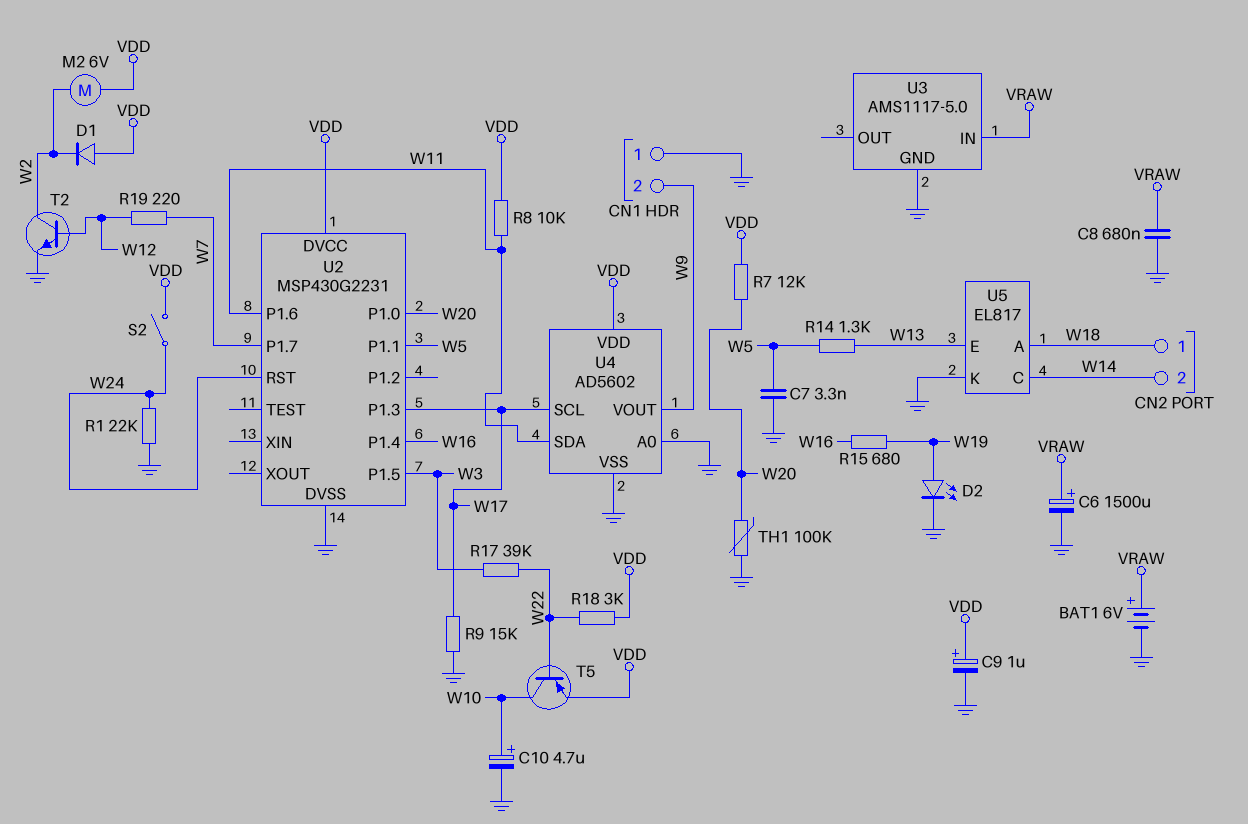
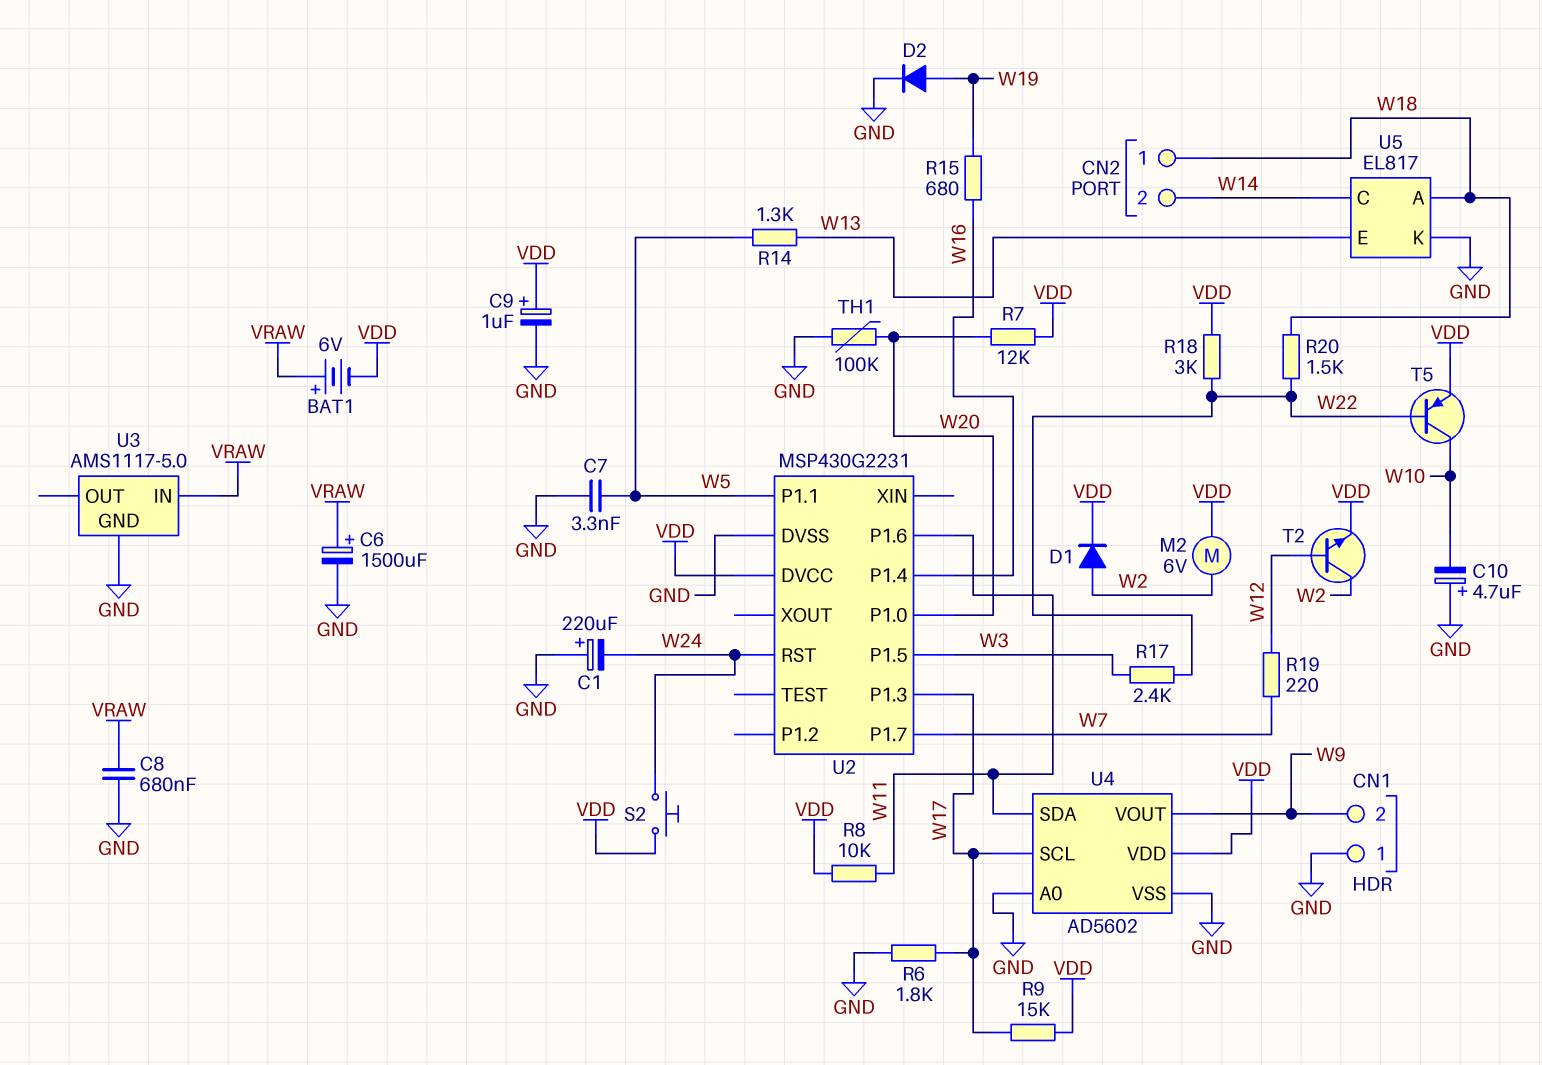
BAT1: 6V (plus VRAW, minus GND) -> 6V (plus VRAW, minus VDD)
C1: none -> 220uF (plus GND, minus W24)
C10: 4.7uF (plus W10, minus GND) -> 4.7uF (plus GND, minus W10)
D1: diode (A VDD, K W2) -> diode (A W2, K VDD)
D2: LED (A W19, K GND) -> diode (A W19, K GND)
R1: 22k (GND, W24) -> none
R6: none -> 1.8k (GND, W17)
R9: 15k (GND, W17) -> 15k (VDD, W17)
R17: 39k (W3, W22) -> 2.4k (W3, W22)
R20: none -> 1.5k (W18, W22)
S2: switch (VDD, W24) -> button (VDD, W24)
T2: NPN (B W12, C W2, E GND) -> NPN (B W12, C W2, E VDD)

